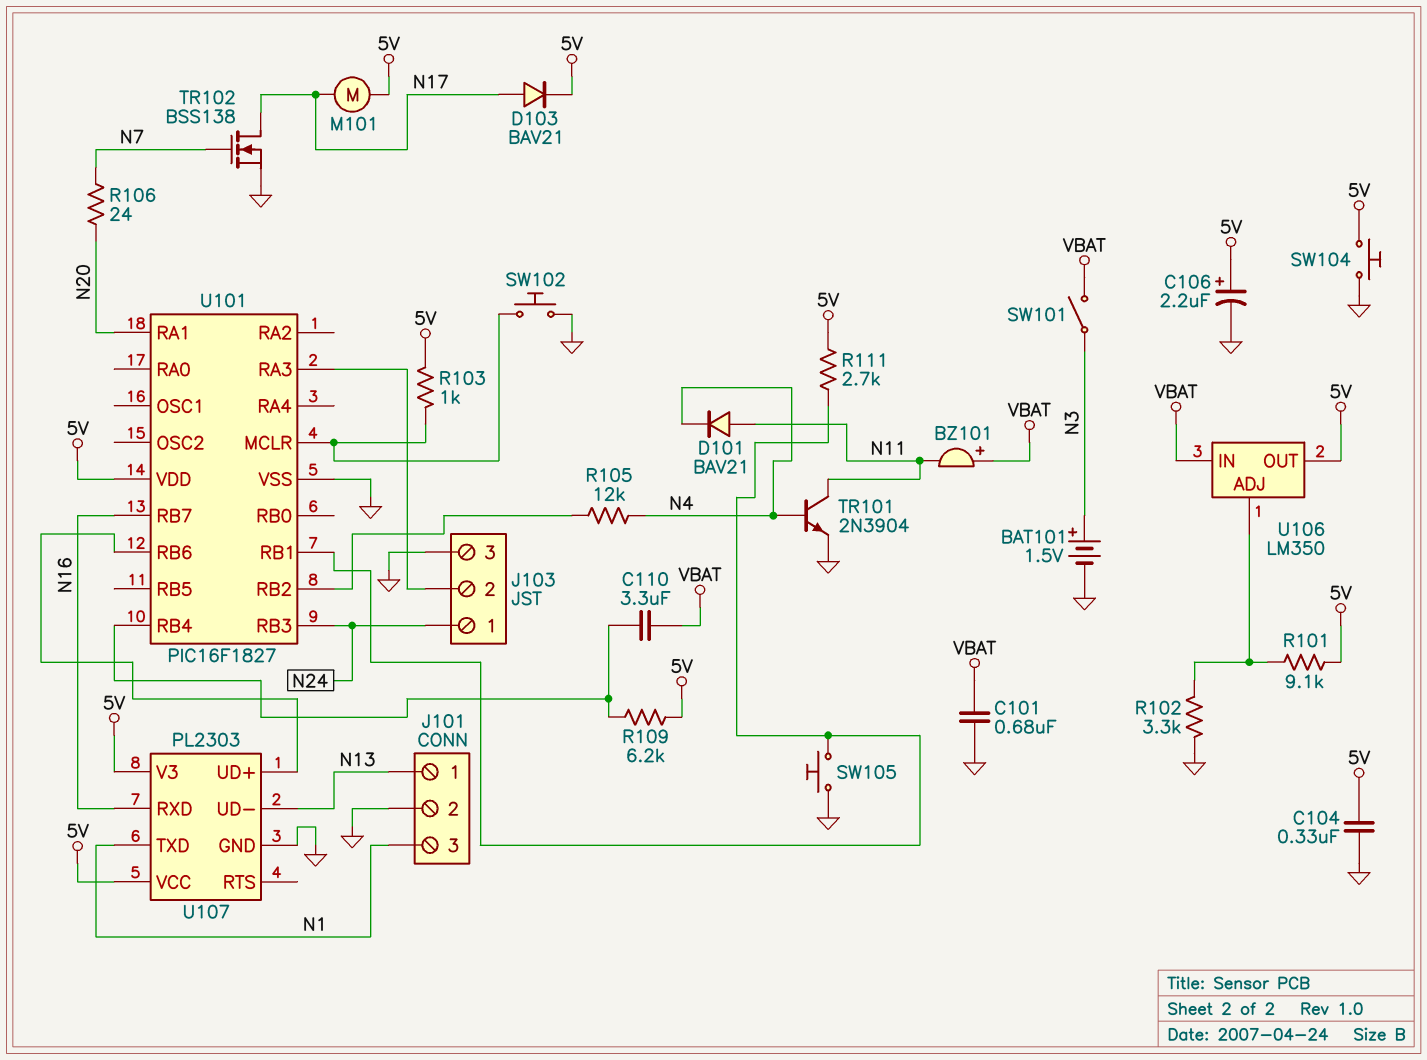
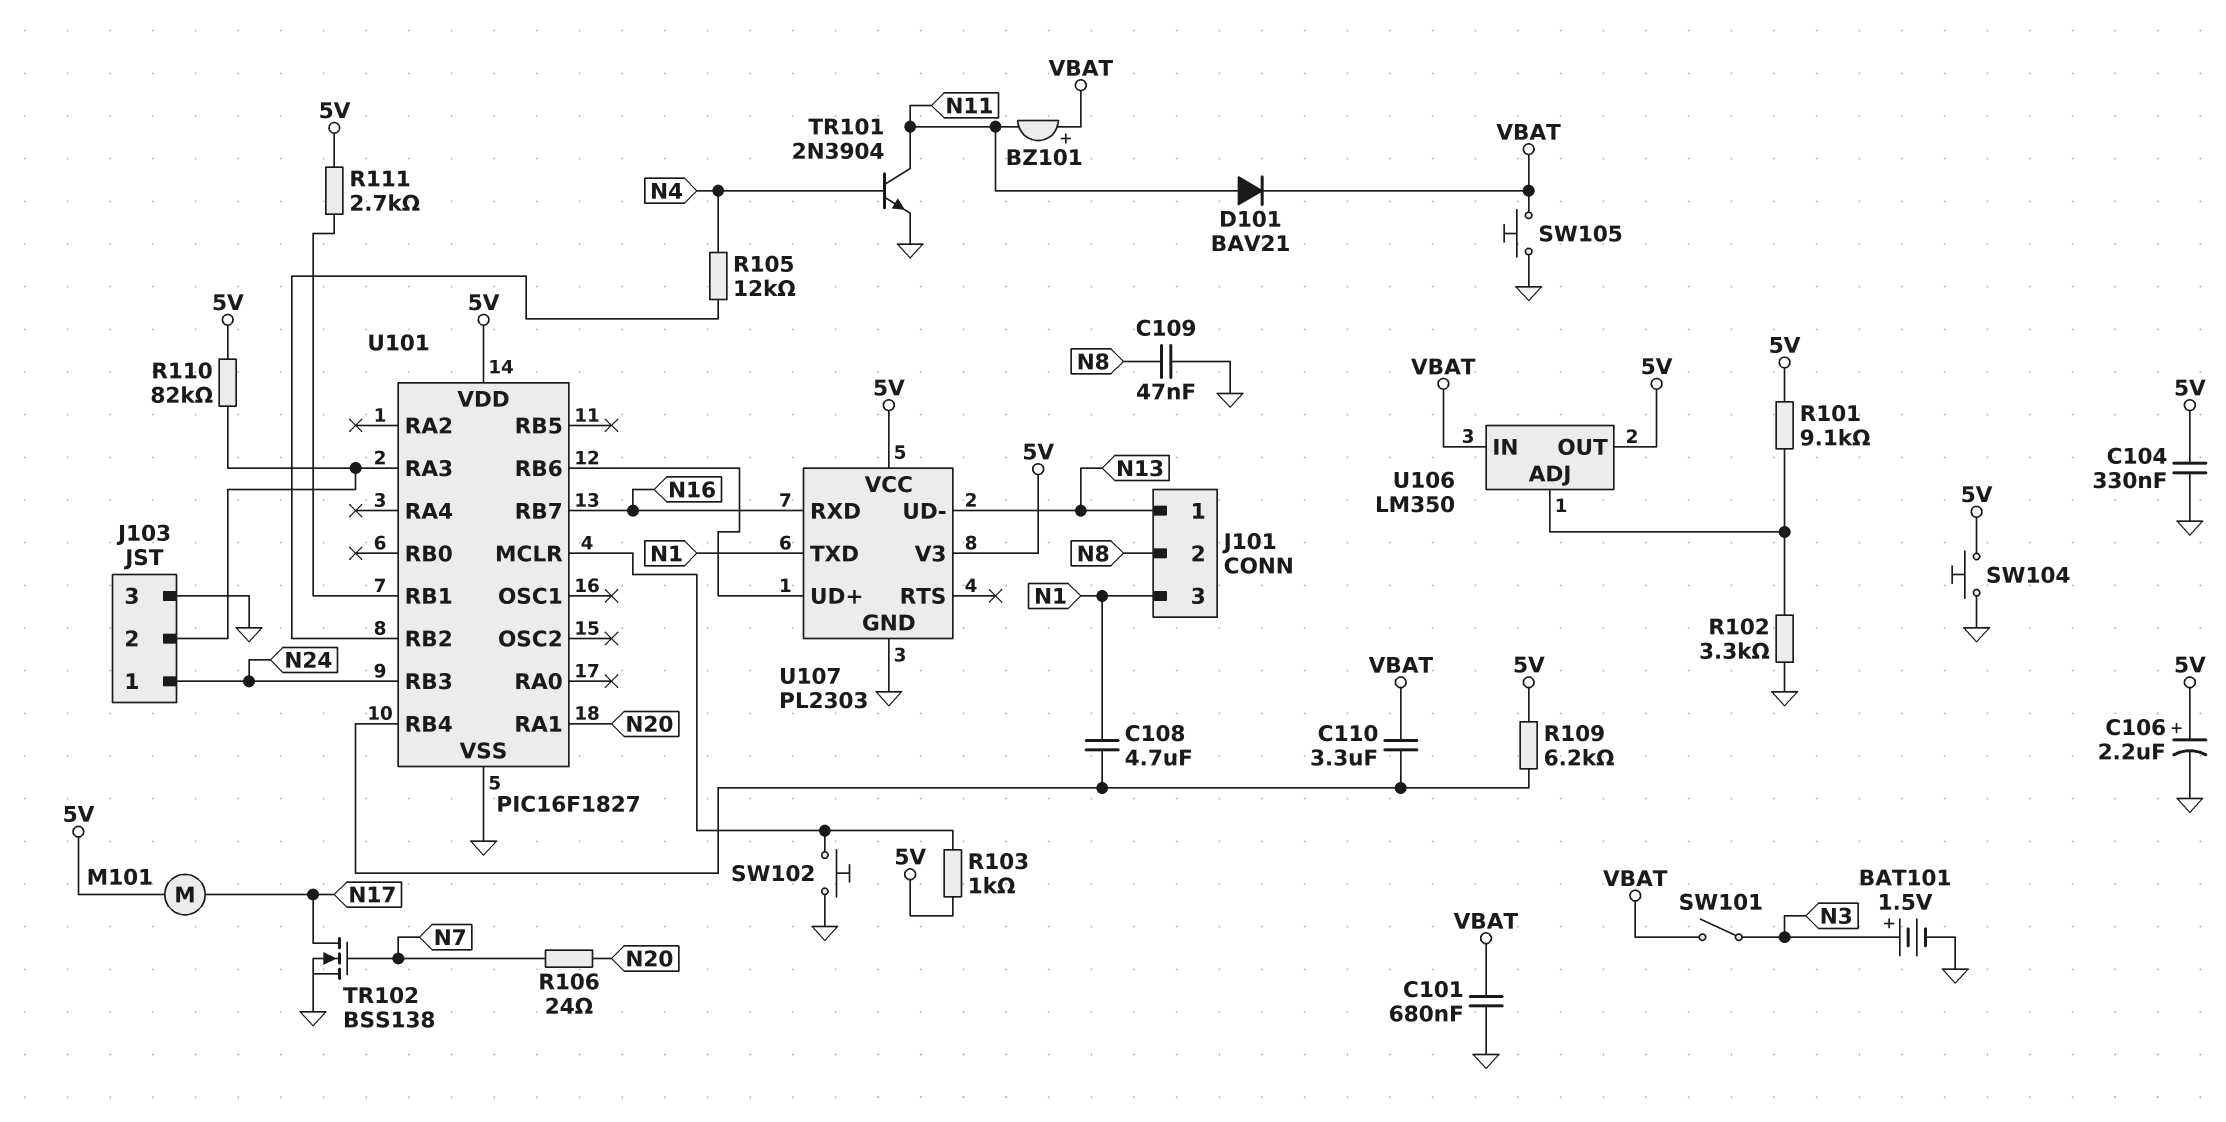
C108: none -> 4.7uF (N1, U101/RB4)
C109: none -> 47nF (GND, N8)
D101: diode BAV21 (A N11, K N4) -> diode BAV21 (A N11, K VBAT)
D103: diode BAV21 (A N17, K 5V) -> none
J101 pin 2: GND -> N8
R110: none -> 82k (5V, J103/2)
SW105: button (GND, U101/RB1) -> button (GND, VBAT)

